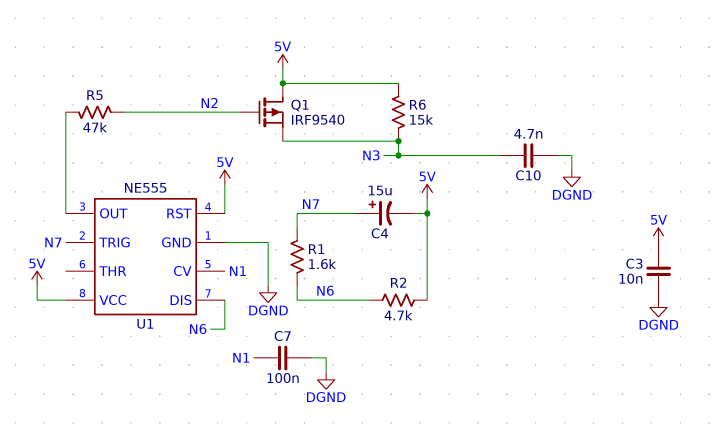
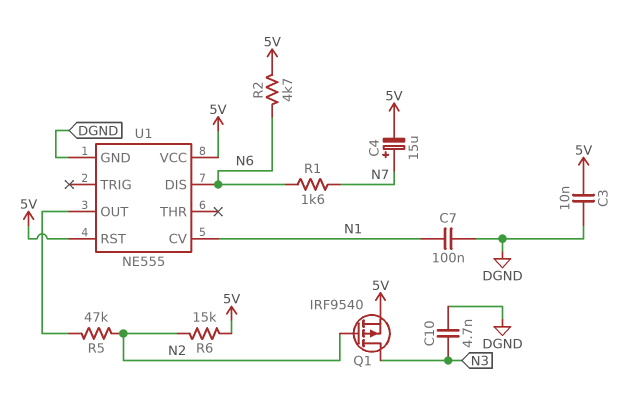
Q1: PMOS IRF9540 (G N2, D 5V, S N3) -> PMOS IRF9540 (G N2, D N3, S 5V)
R6: 15k (5V, N3) -> 15k (5V, N2)
U1 pin TRIG: N7 -> none

